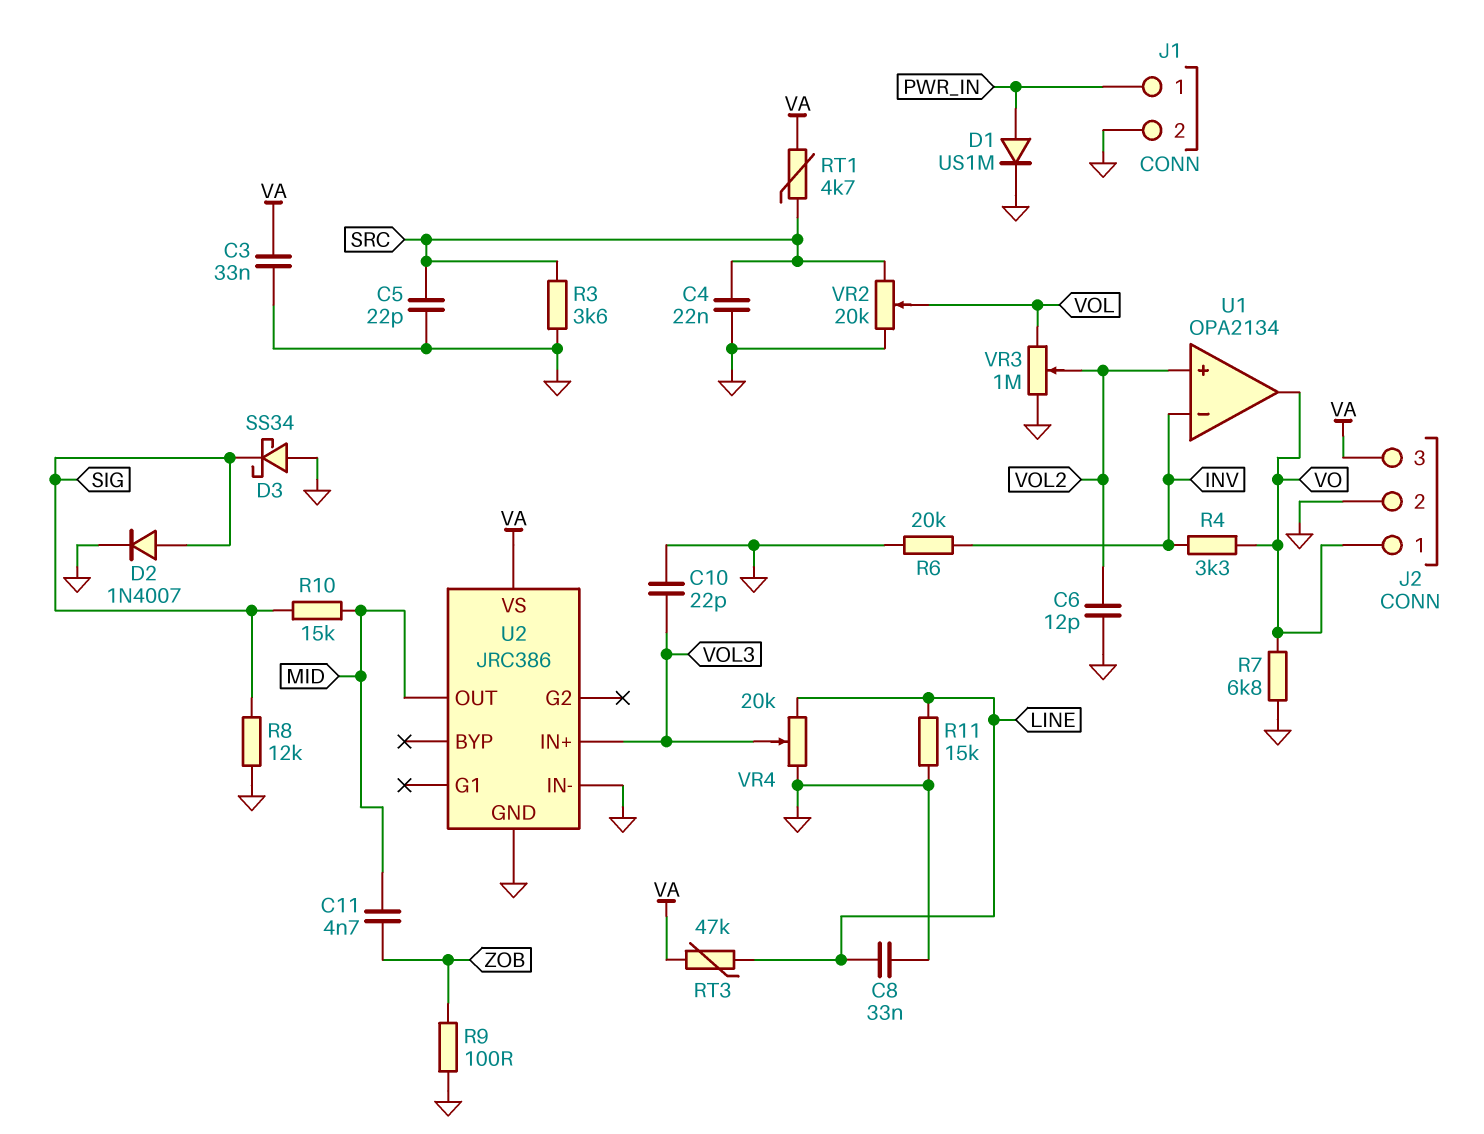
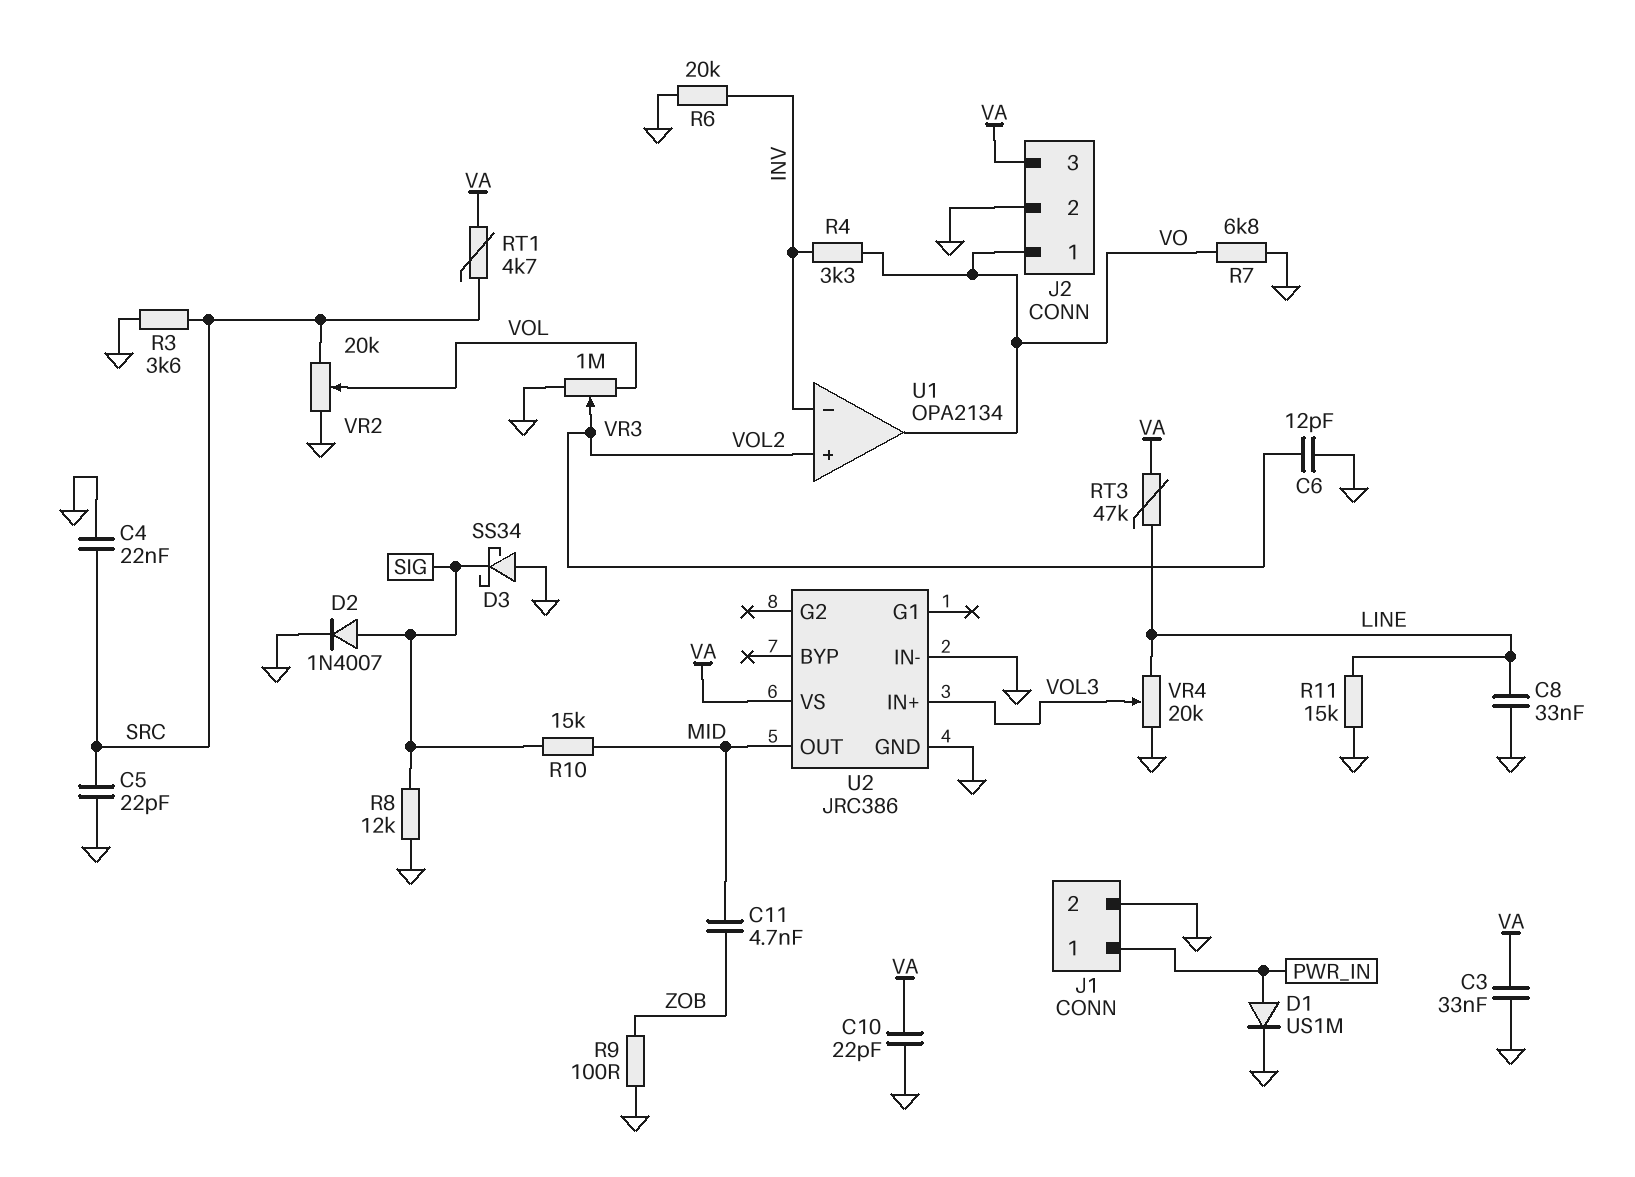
C10: 22pF (GND, VOL3) -> 22pF (GND, VA)

